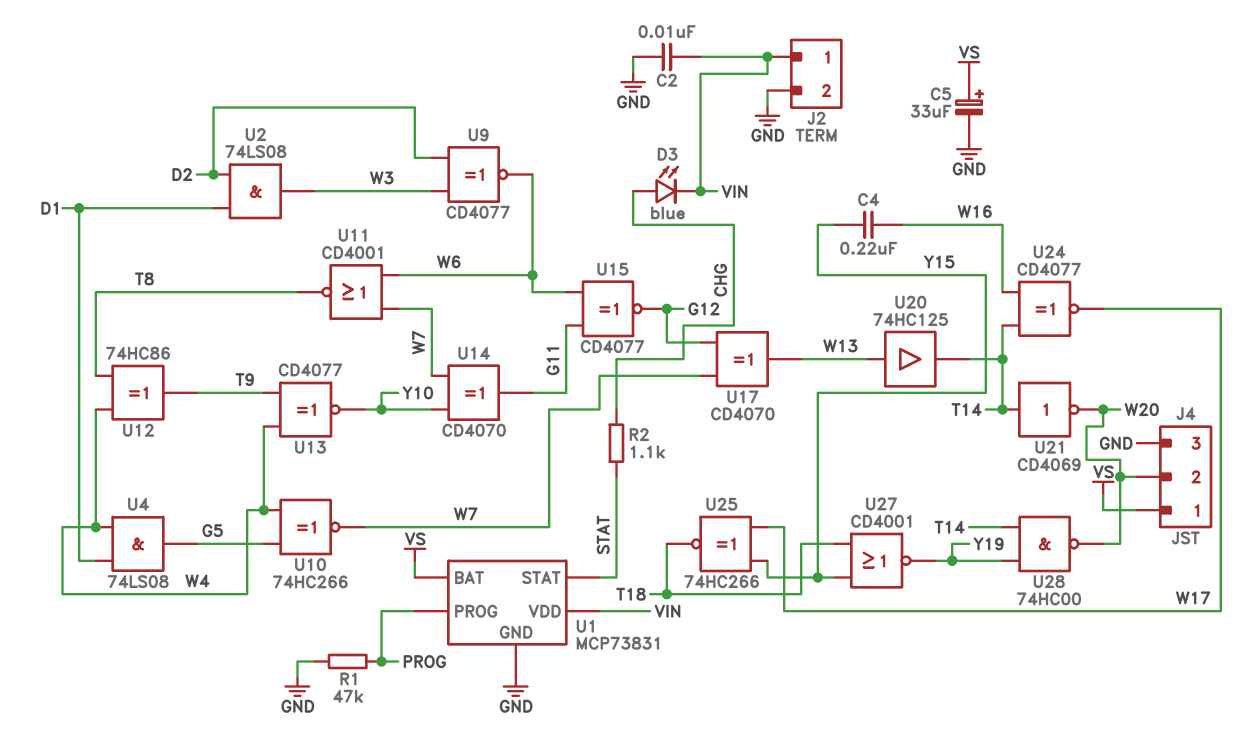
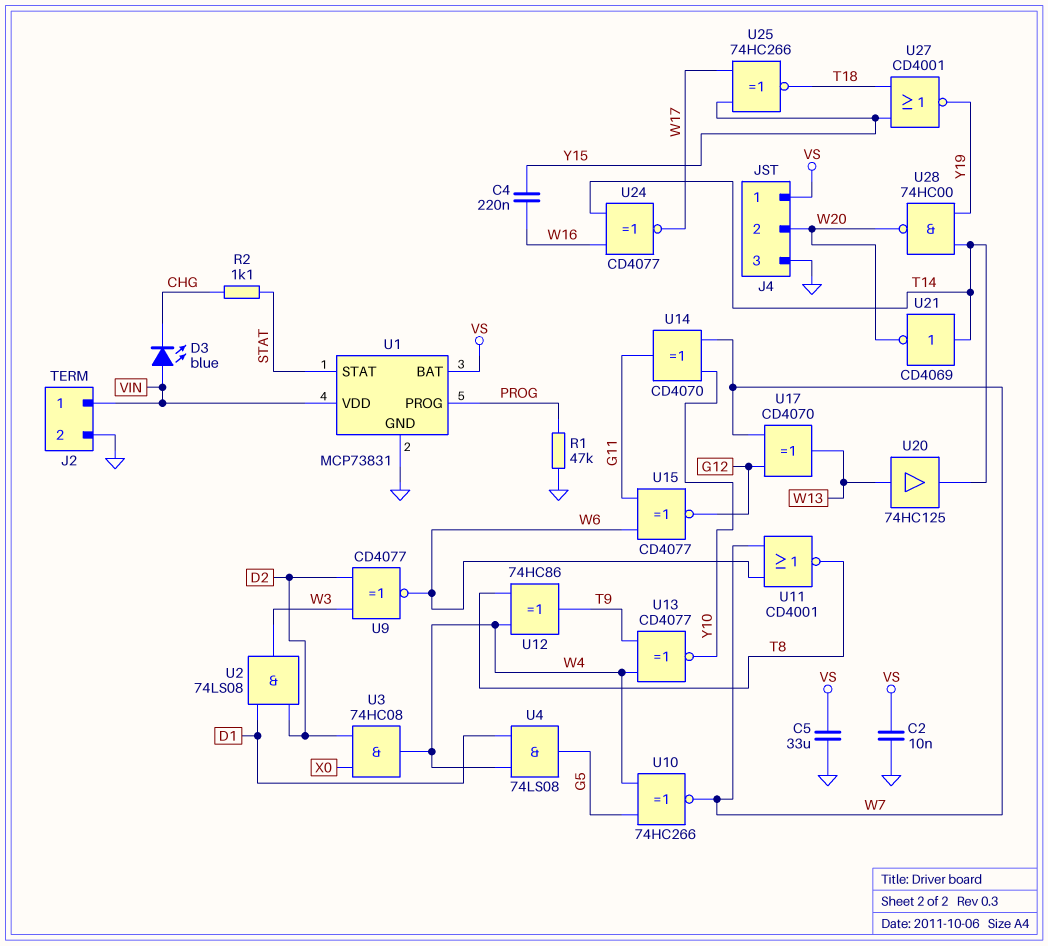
C2: 10nF (GND, VIN) -> 10nF (GND, VS)
C5: 33uF (plus VS, minus GND) -> 33uF (GND, VS)
D3: LED blue (A CHG, K VIN) -> LED blue (A VIN, K CHG)
U3: none -> AND 74HC08 (in D2, in X0, out W4)

